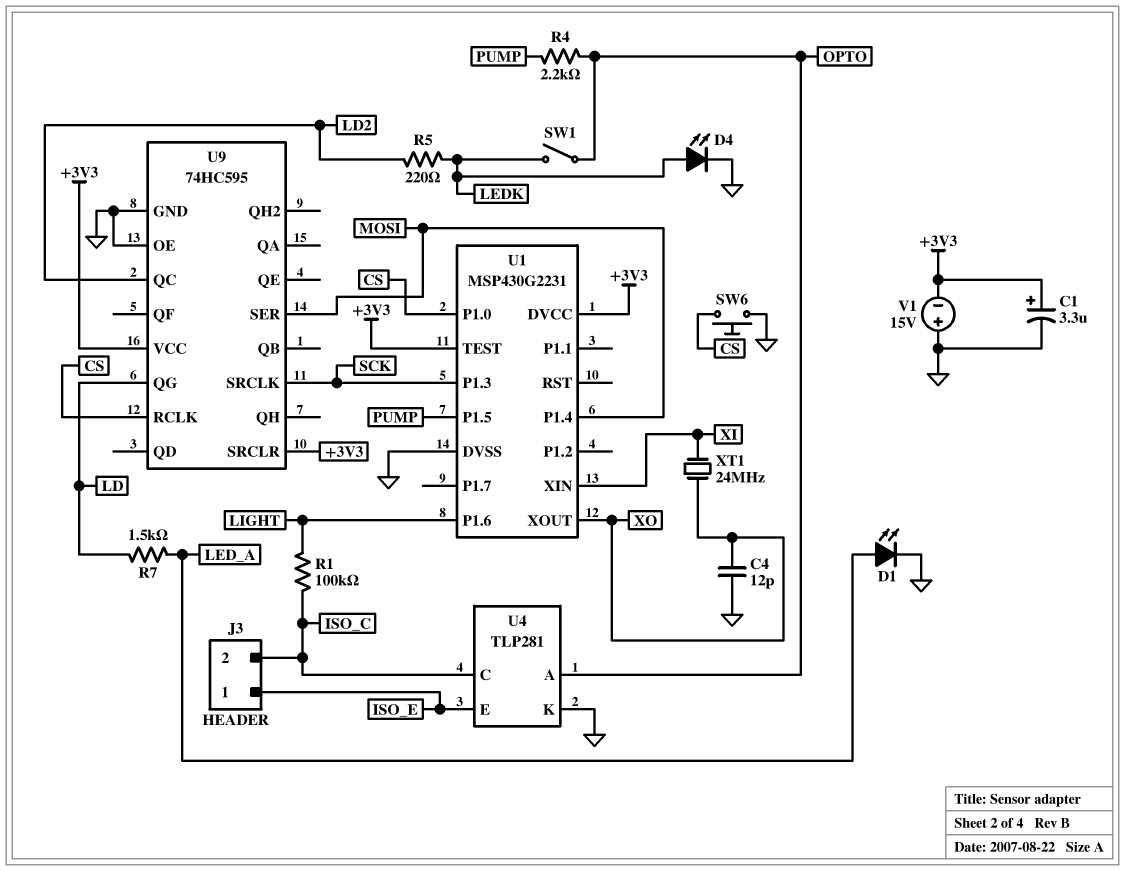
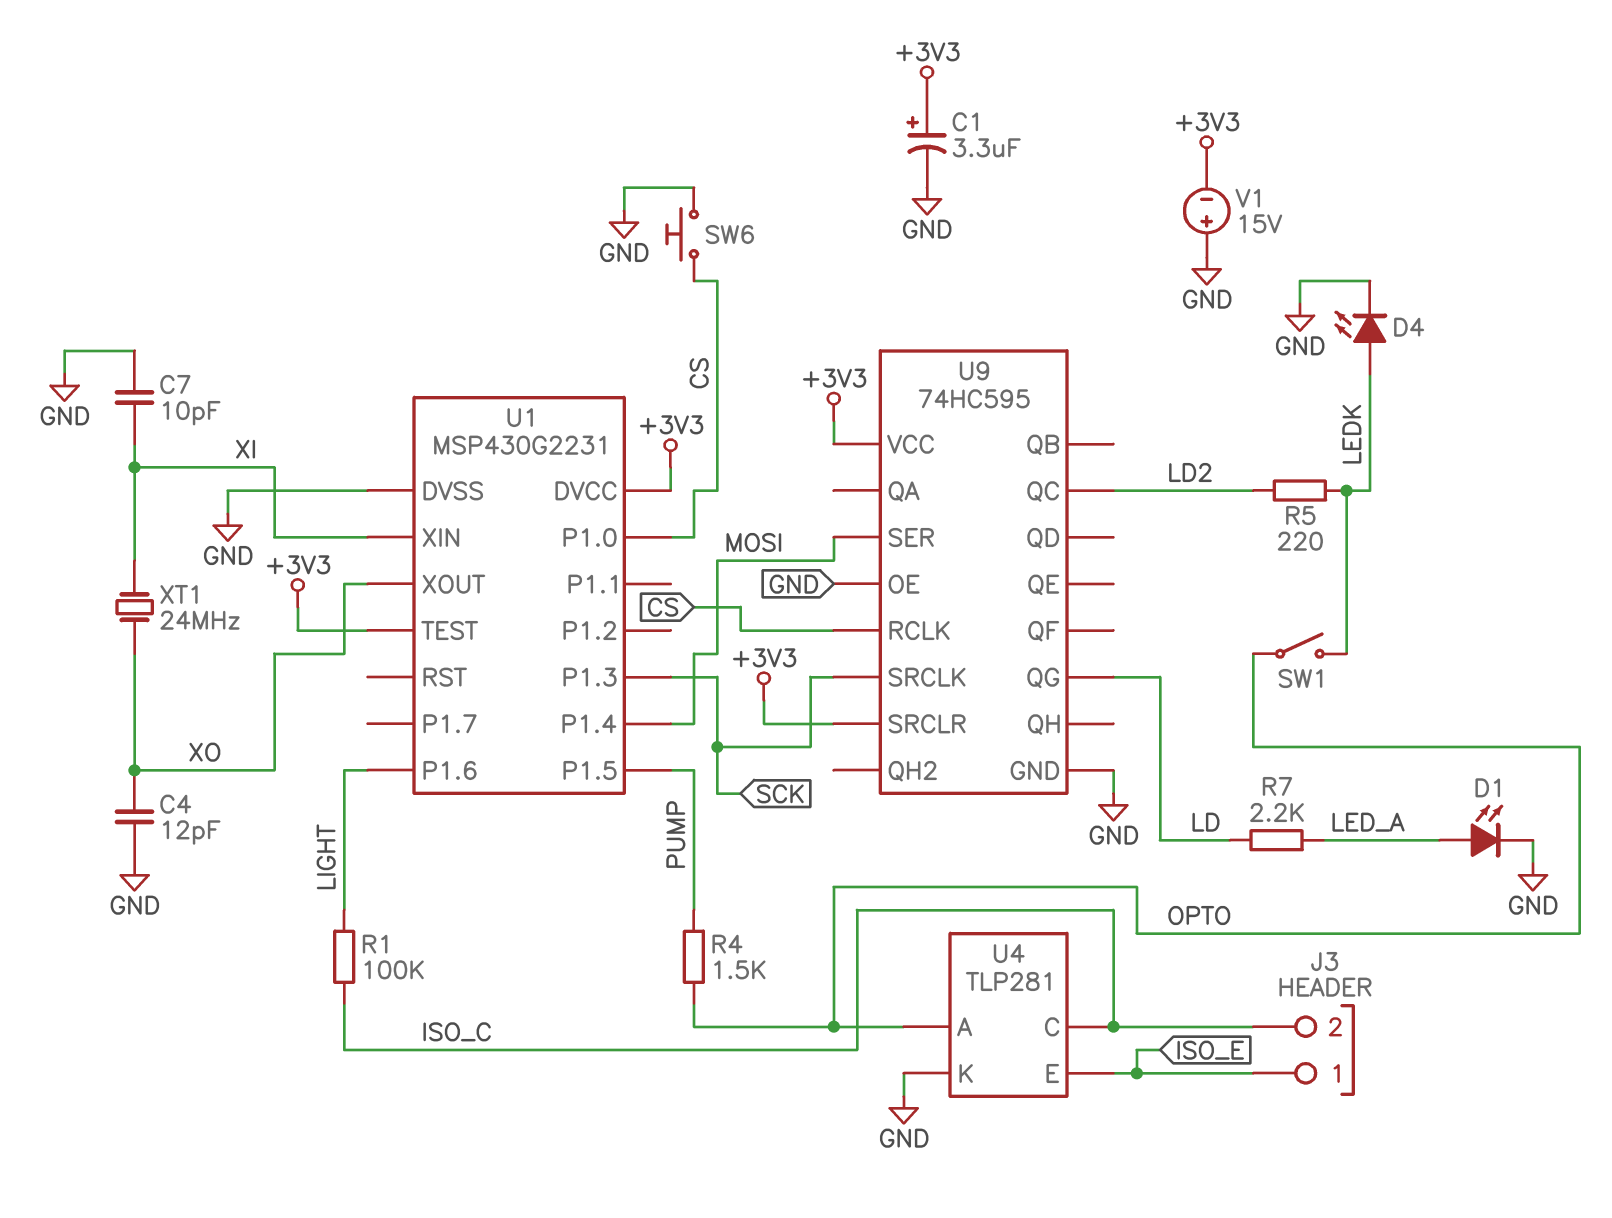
C7: none -> 10pF (GND, XI)
R4: 2.2k (OPTO, PUMP) -> 1.5k (OPTO, PUMP)
R7: 1.5k (LD, LED_A) -> 2.2k (LD, LED_A)

